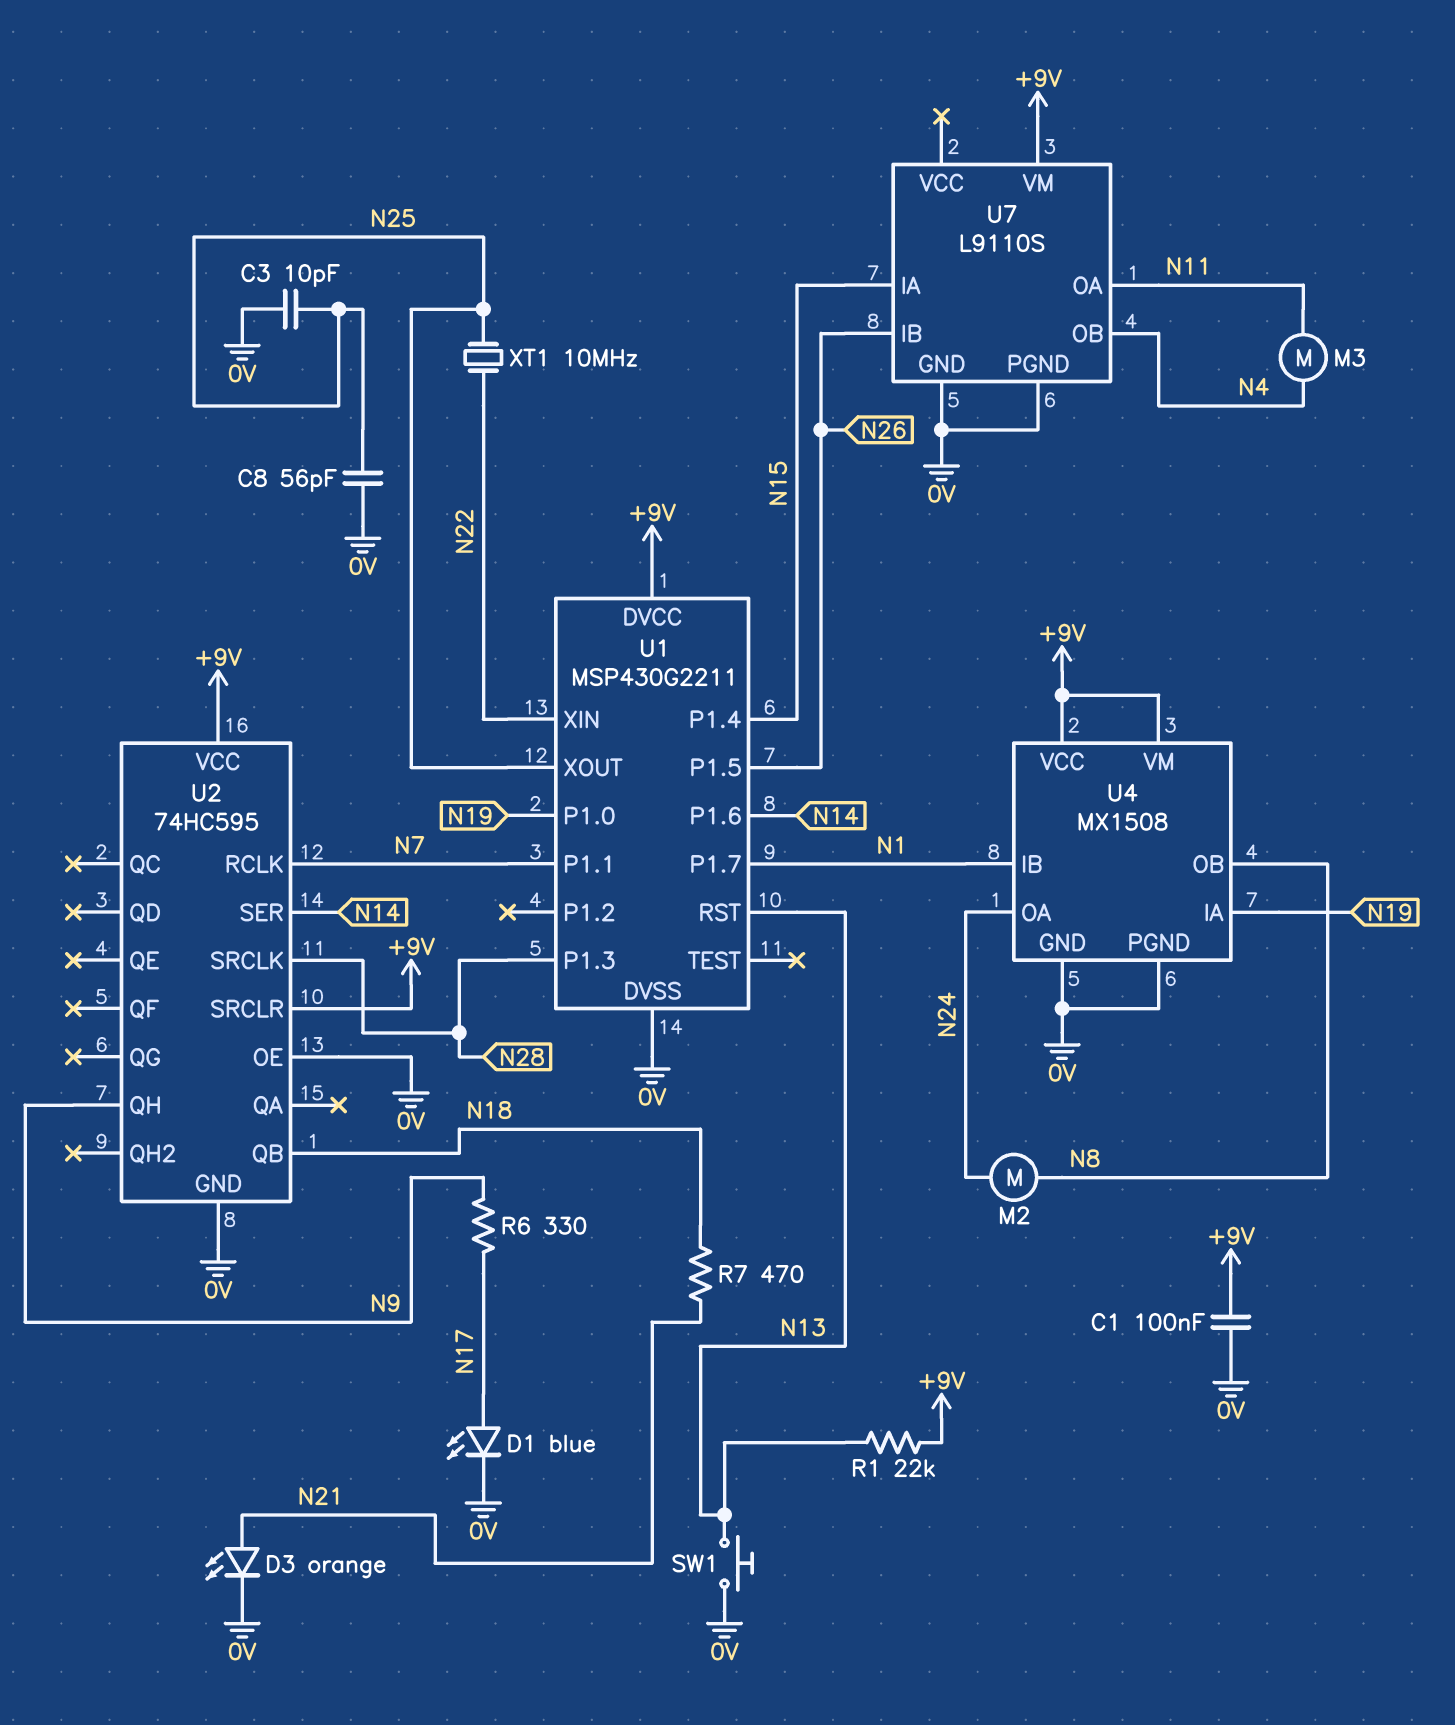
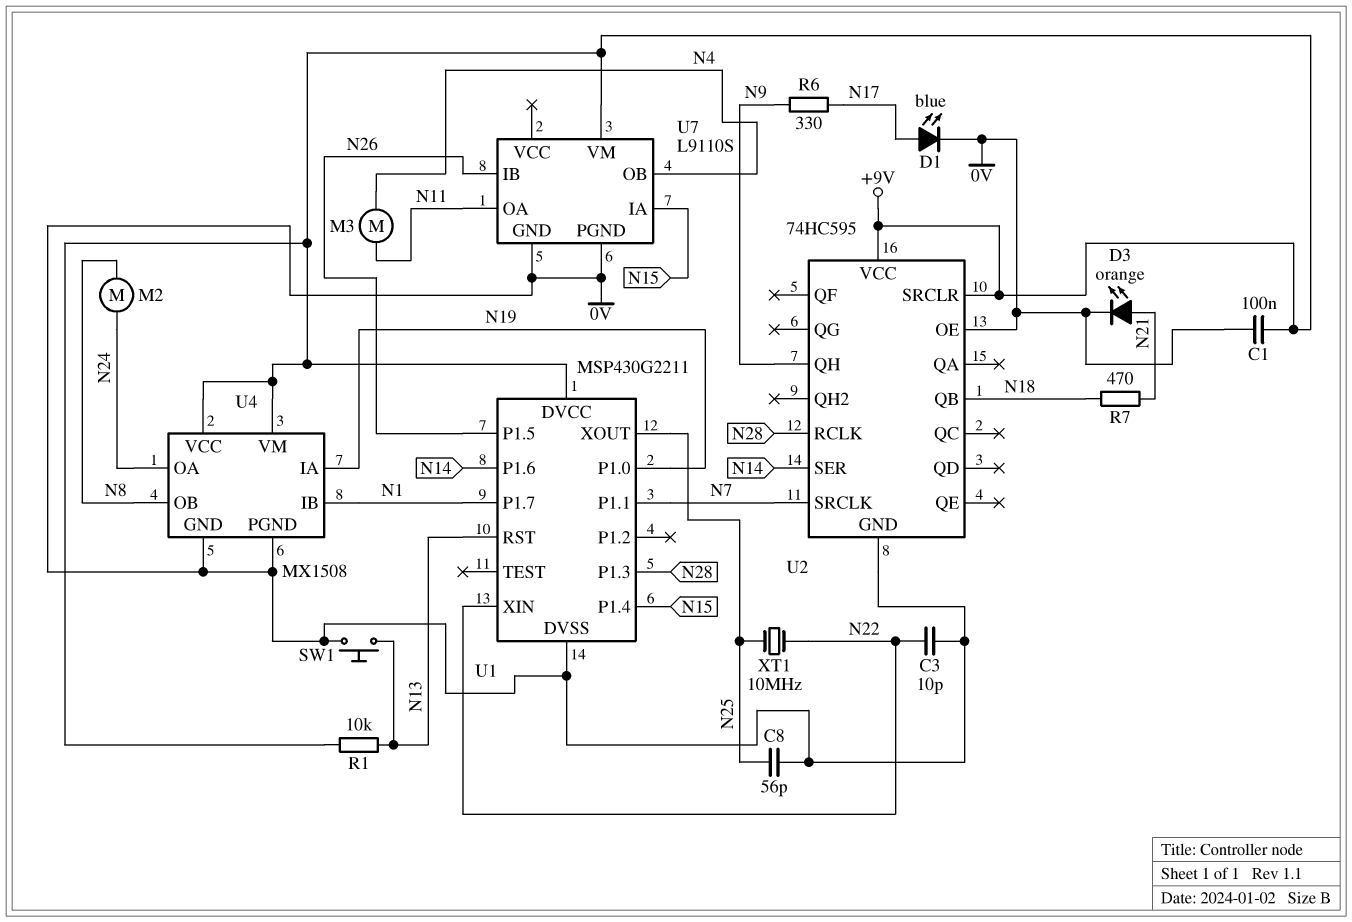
C3: 10pF (0V, N25) -> 10pF (0V, N22)
R1: 22k (+9V, N13) -> 10k (+9V, N13)
U2 pin RCLK: N7 -> N28
U2 pin SRCLK: N28 -> N7

